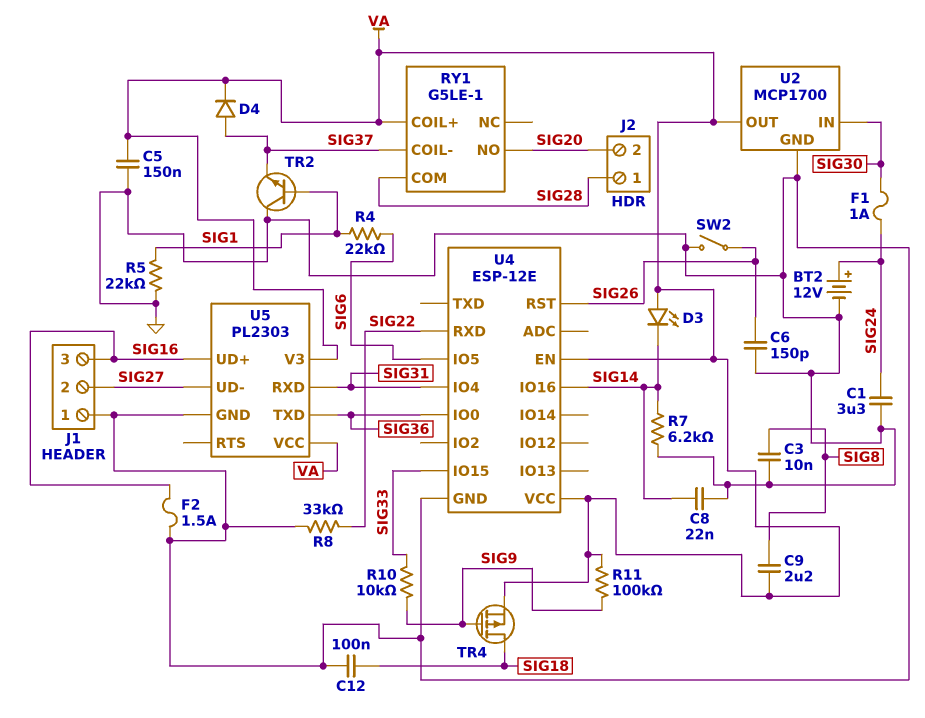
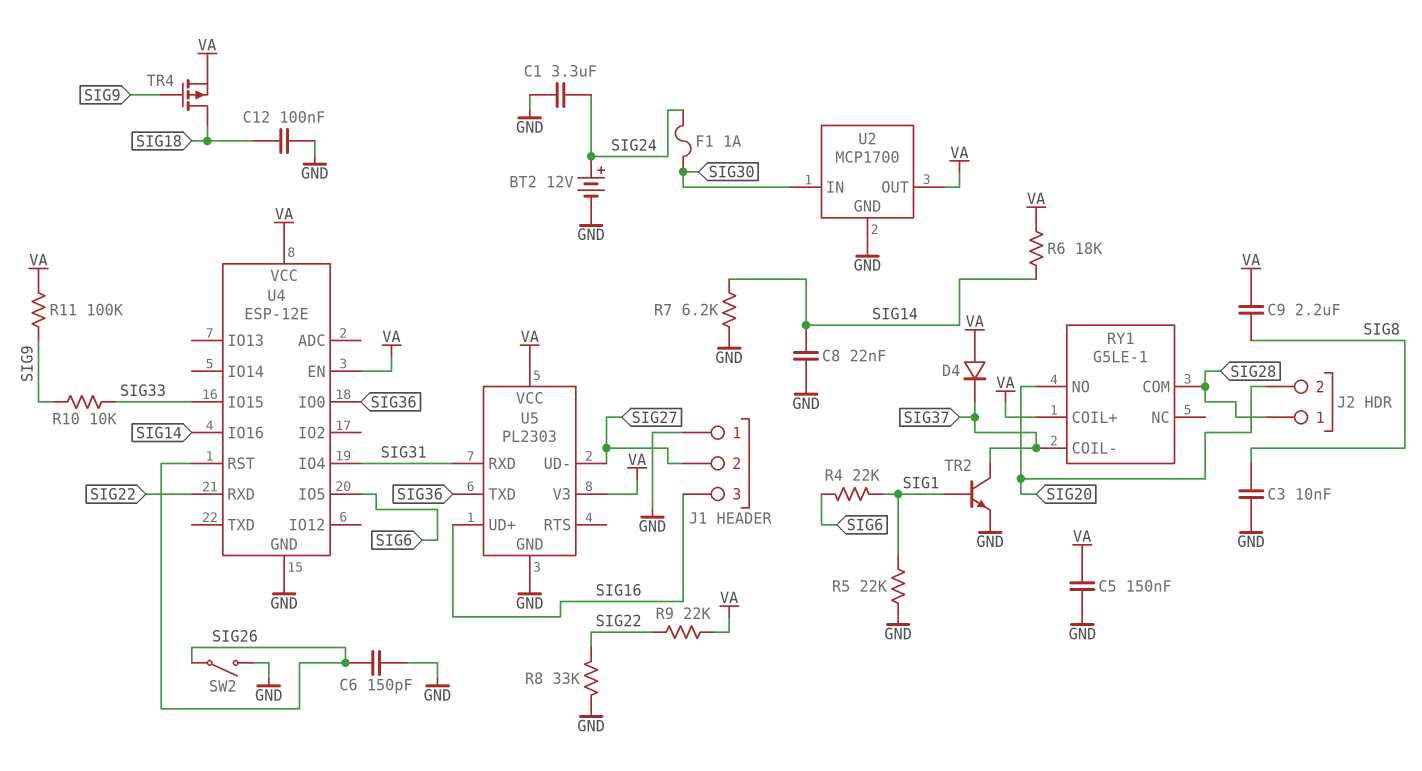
D3: LED (A VA, K SIG14) -> none
D4: diode (A SIG37, K VA) -> diode (A VA, K SIG37)
F2: 1.5A (GND, SIG16) -> none
R6: none -> 18k (SIG14, VA)
R9: none -> 22k (SIG22, VA)
TR2: NPN (B SIG1, C GND, E SIG37) -> NPN (B SIG1, C SIG37, E GND)

